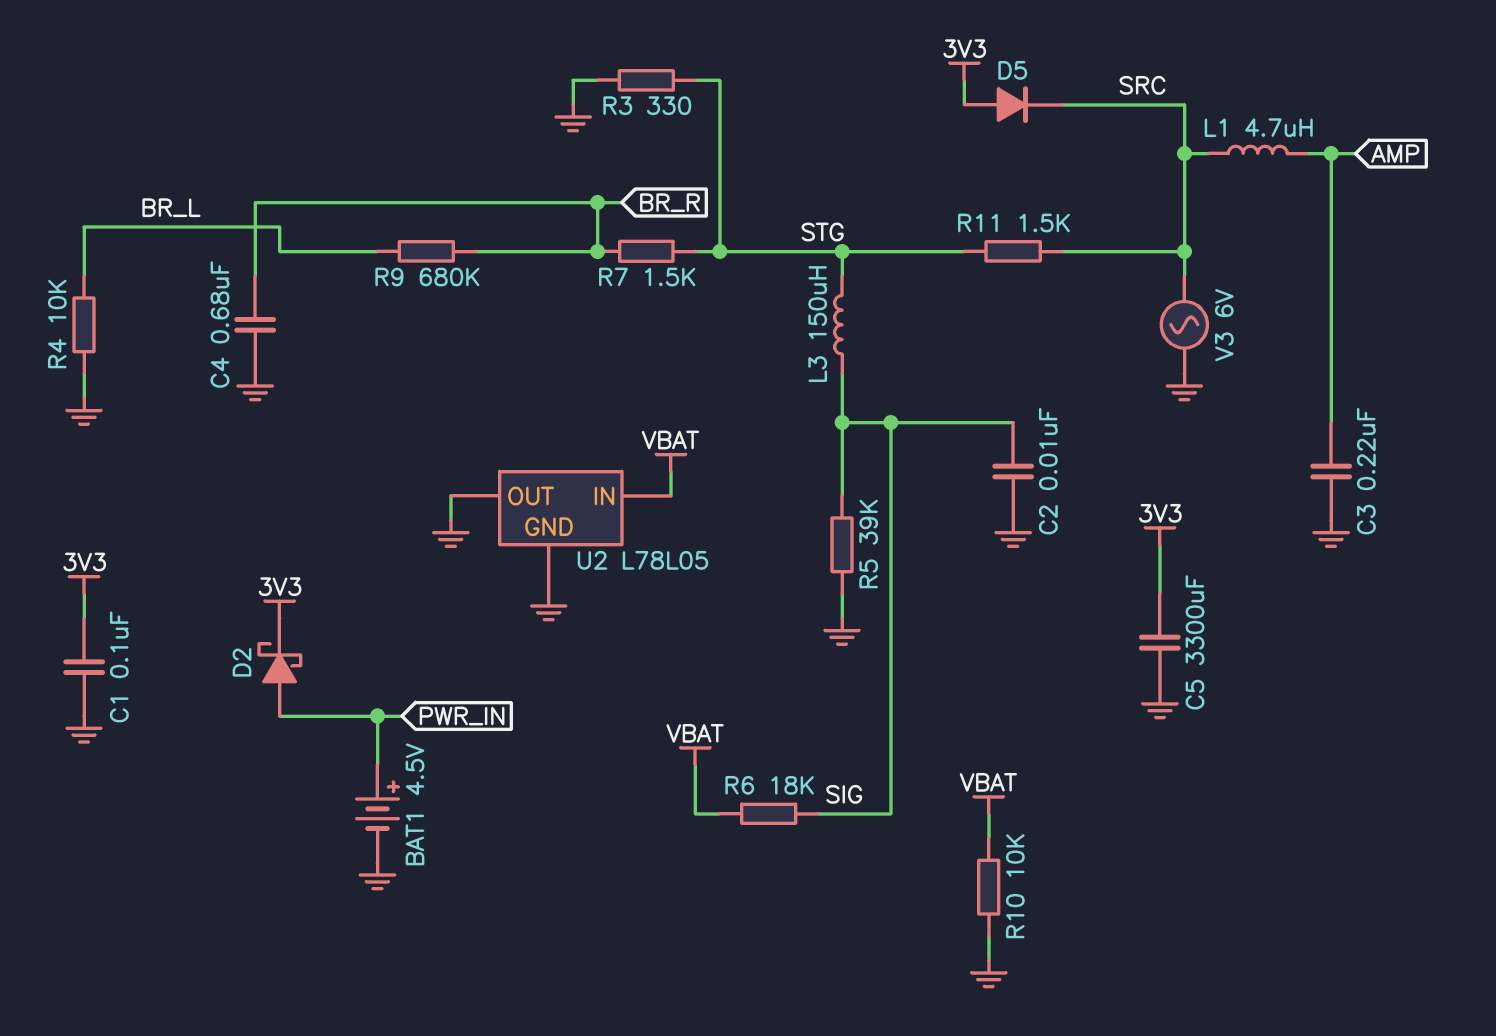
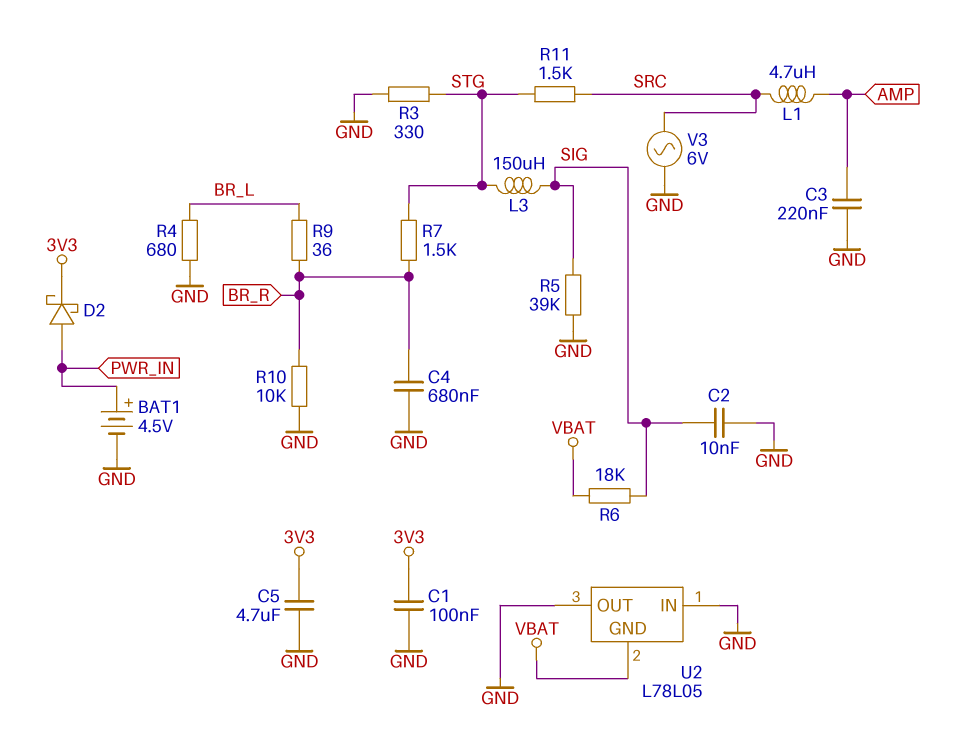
C5: 3300uF (3V3, GND) -> 4.7uF (3V3, GND)
D5: diode (A 3V3, K SRC) -> none
R4: 10k (BR_L, GND) -> 680 (BR_L, GND)
R9: 680k (BR_L, BR_R) -> 36 (BR_L, BR_R)
R10: 10k (GND, VBAT) -> 10k (BR_R, GND)
U2 pin GND: GND -> VBAT
U2 pin IN: VBAT -> GND

